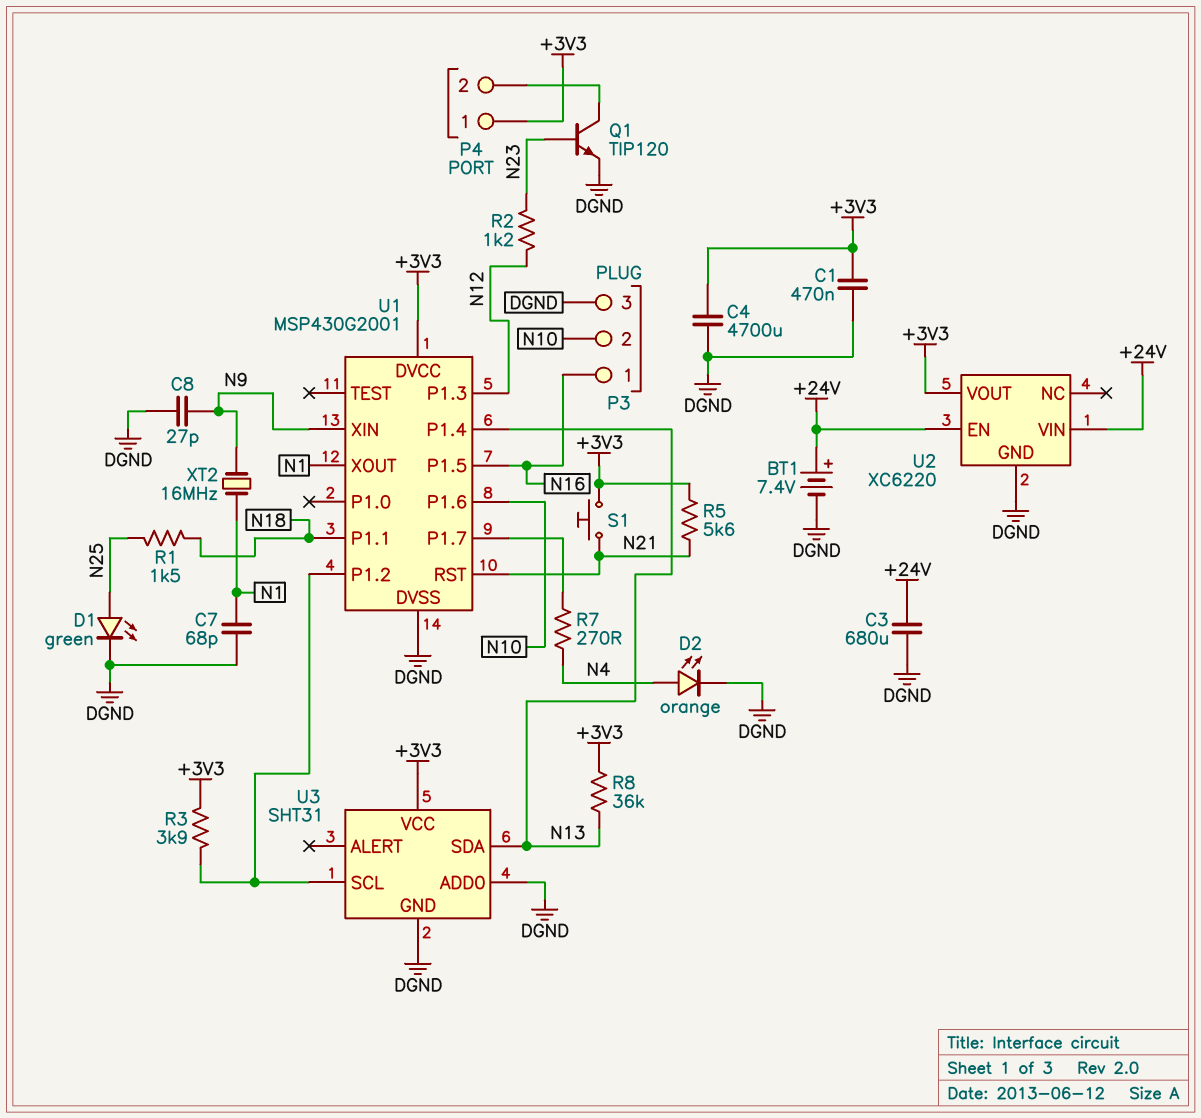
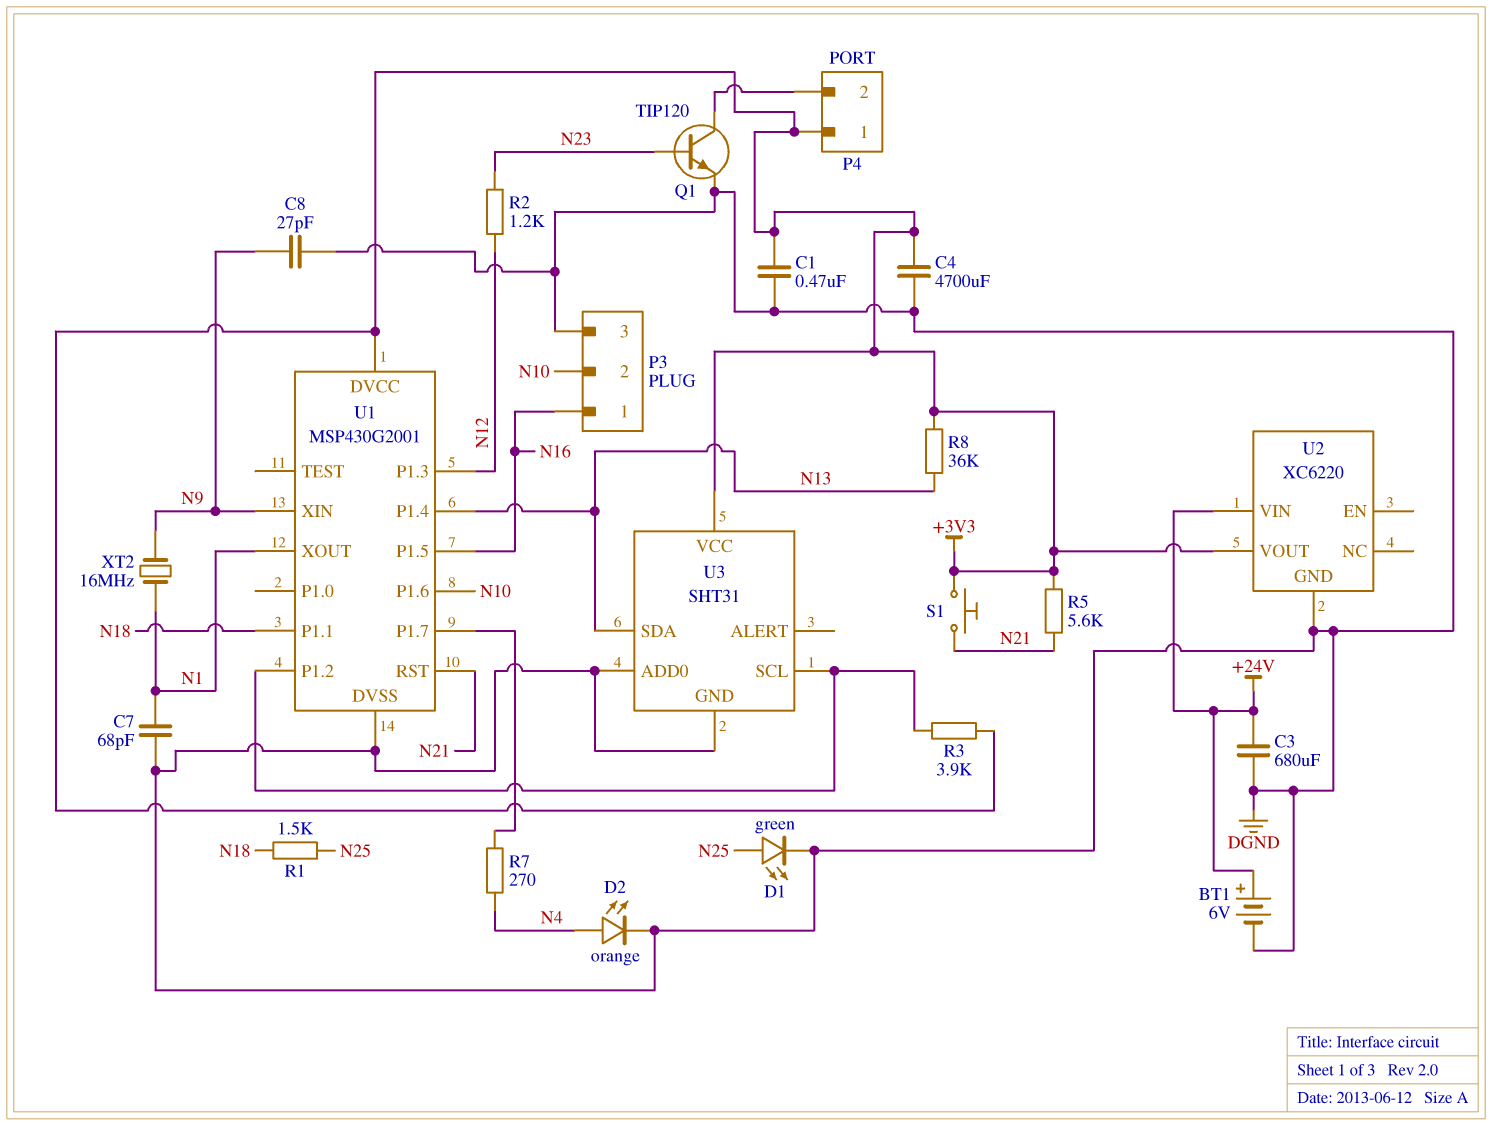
BT1: 7.4V (plus +24V, minus DGND) -> 6V (plus +24V, minus DGND)
U2 pin EN: +24V -> none

